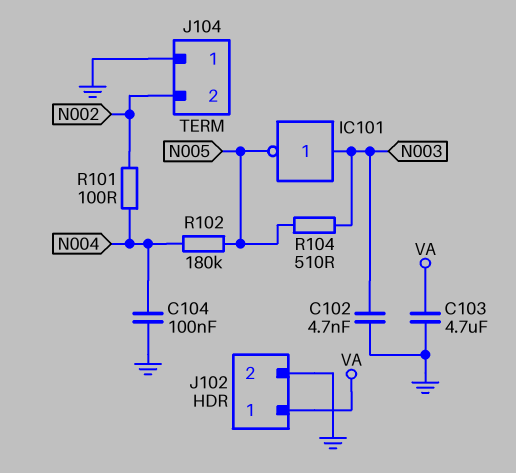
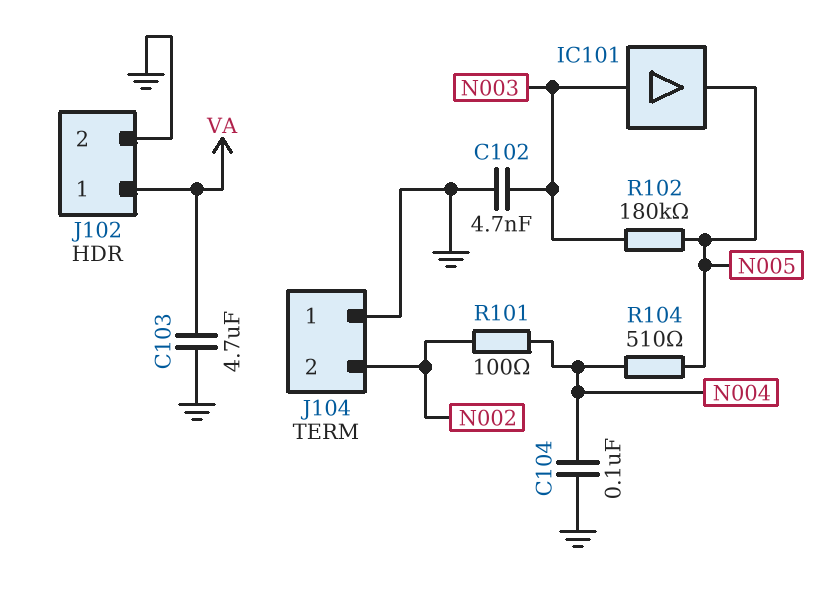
IC101: NOT (in N003, out N005) -> buffer (in N003, out N005)
R102: 180k (N004, N005) -> 180k (N003, N005)
R104: 510 (N003, N005) -> 510 (N004, N005)

